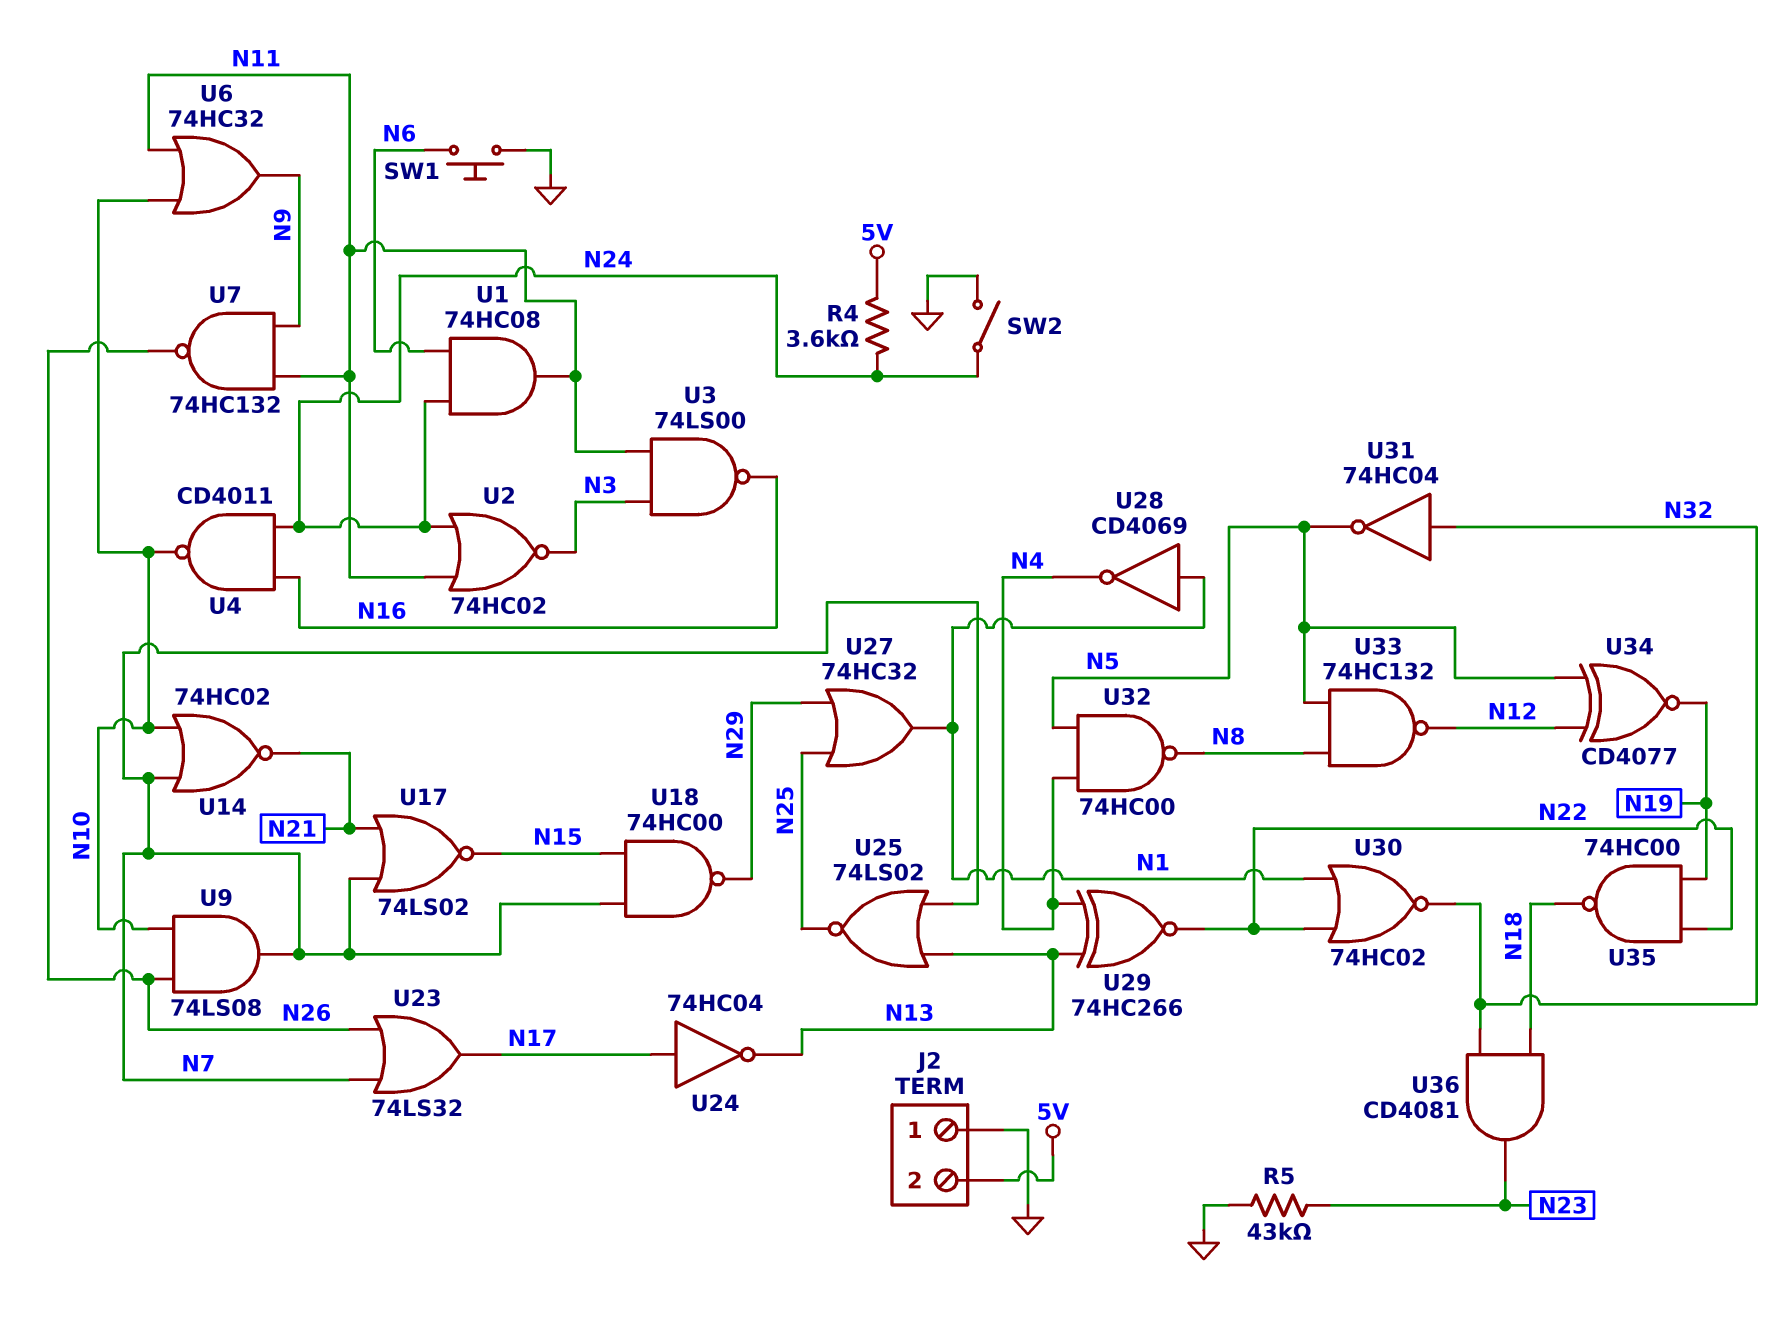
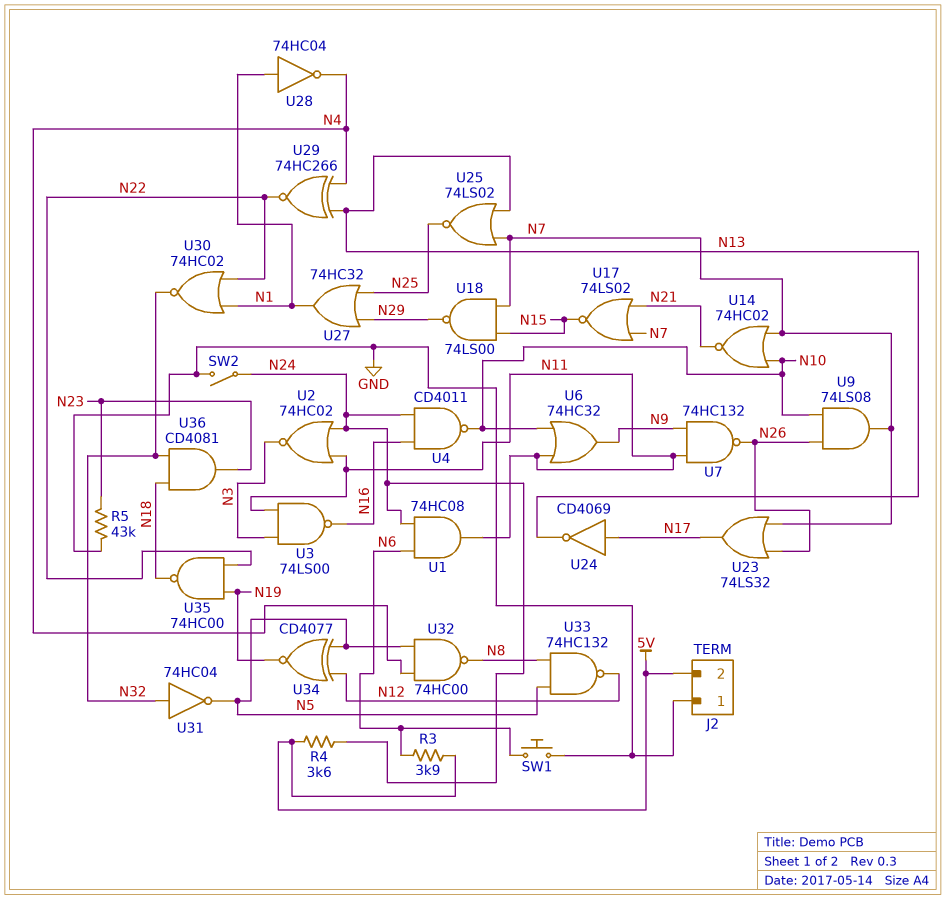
R3: none -> 3.9k (5V, N6)
U18: NAND 74HC00 (in N7, in N15, out N29) -> NAND 74LS00 (in N7, in N15, out N29)
U24: NOT 74HC04 (in N17, out N13) -> NOT CD4069 (in N17, out N13)
U28: NOT CD4069 (in N1, out N4) -> NOT 74HC04 (in N1, out N4)

